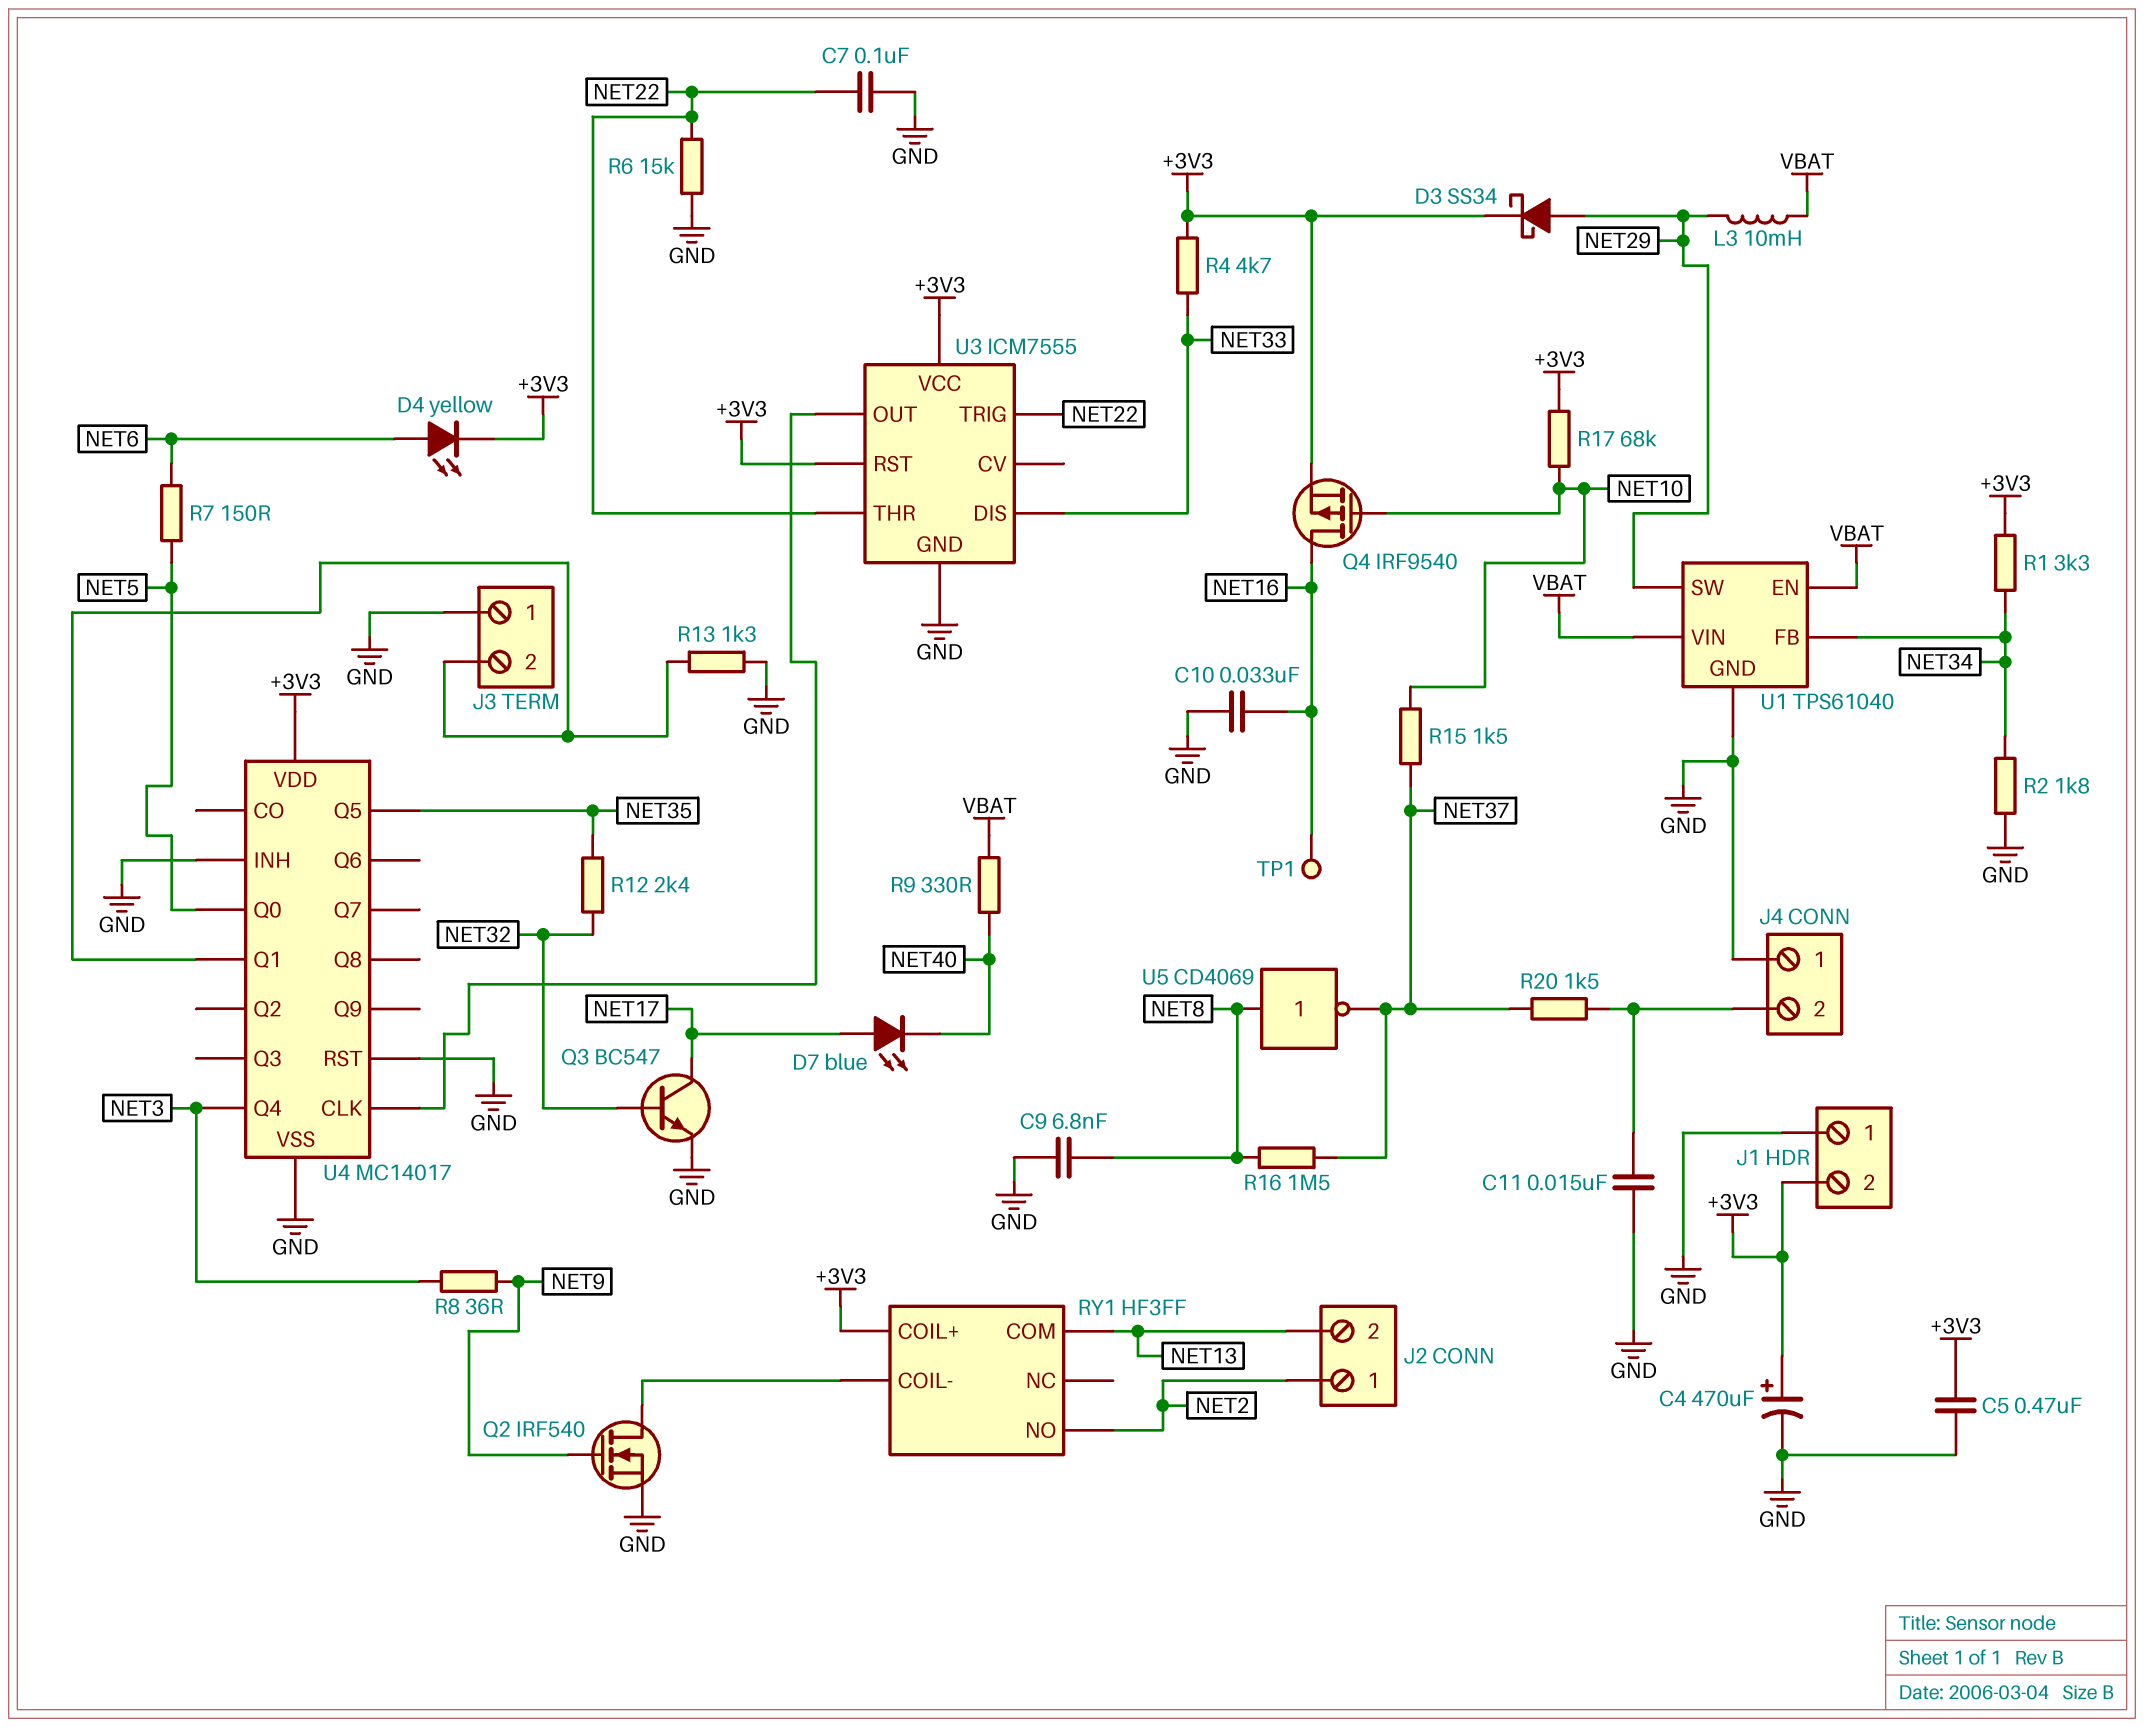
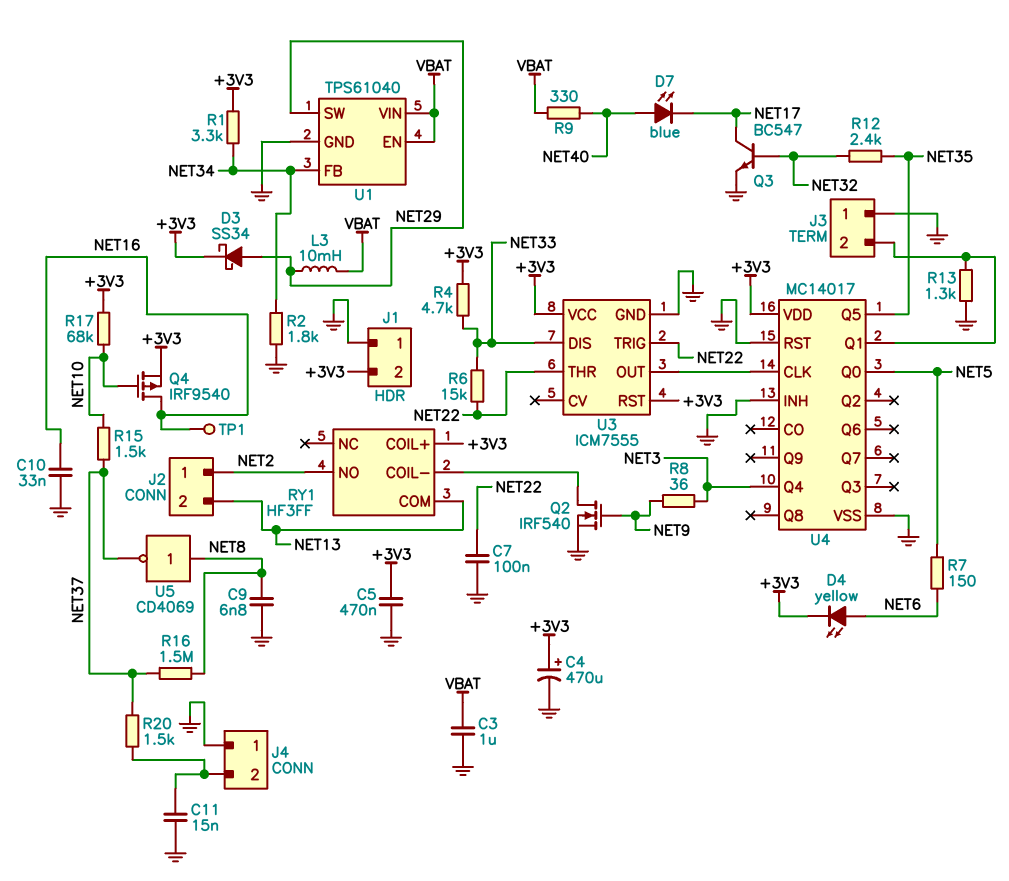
C3: none -> 1uF (GND, VBAT)
D7: LED blue (A NET17, K NET40) -> LED blue (A NET40, K NET17)
R6: 15k (GND, NET22) -> 15k (NET22, NET33)

